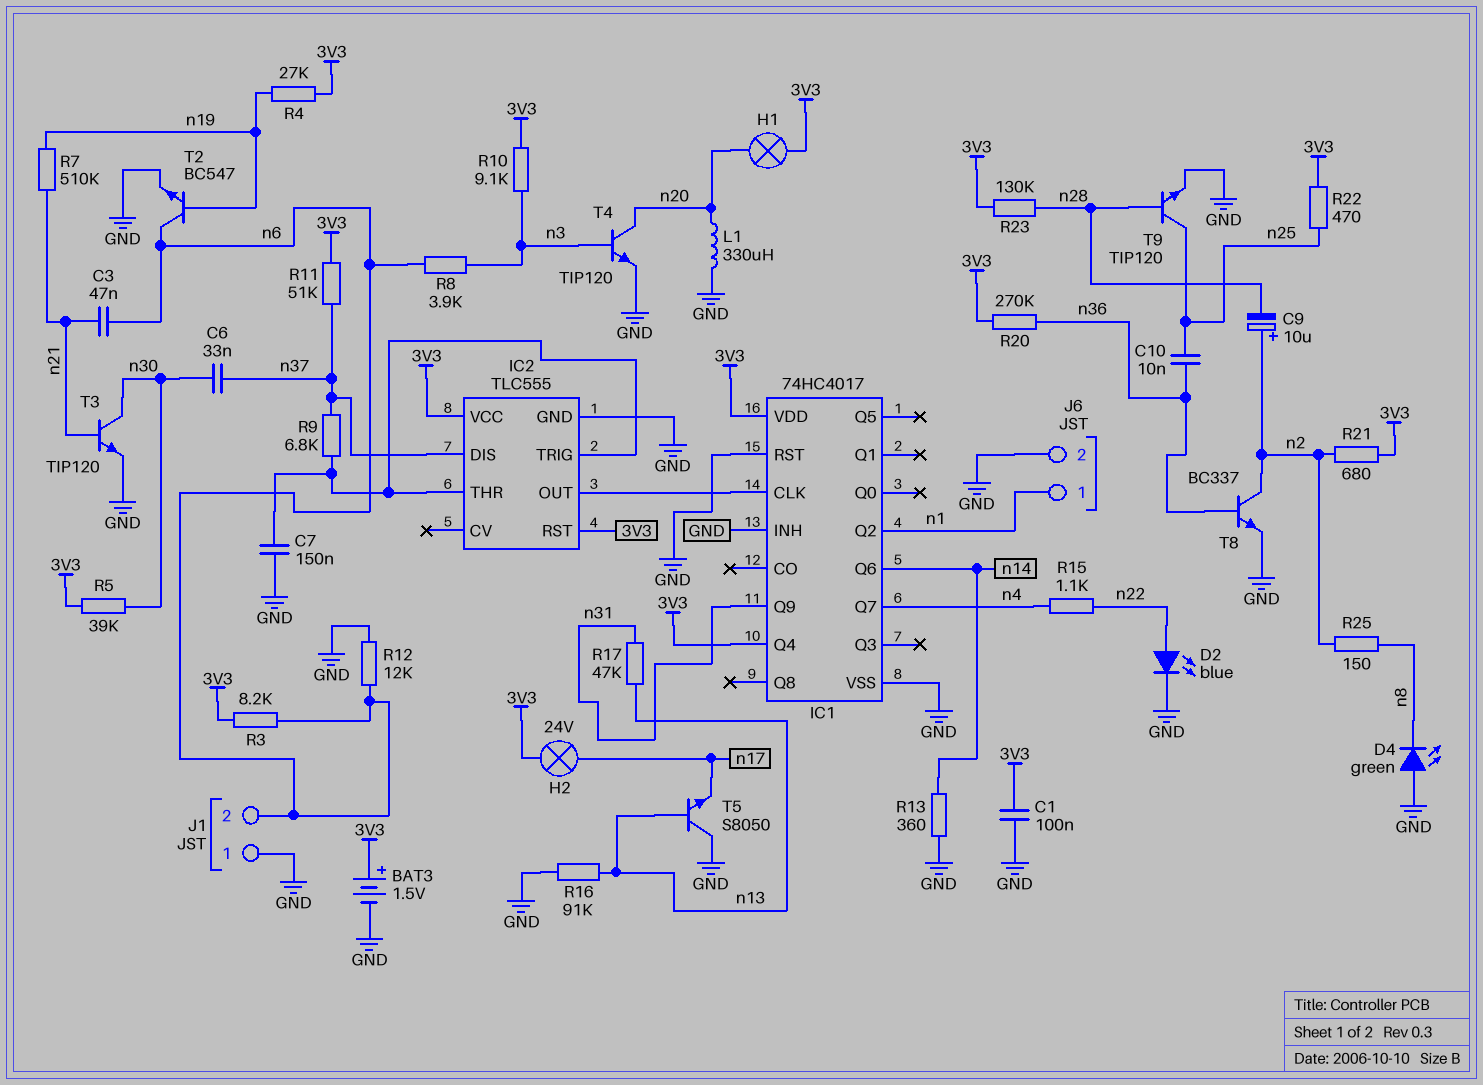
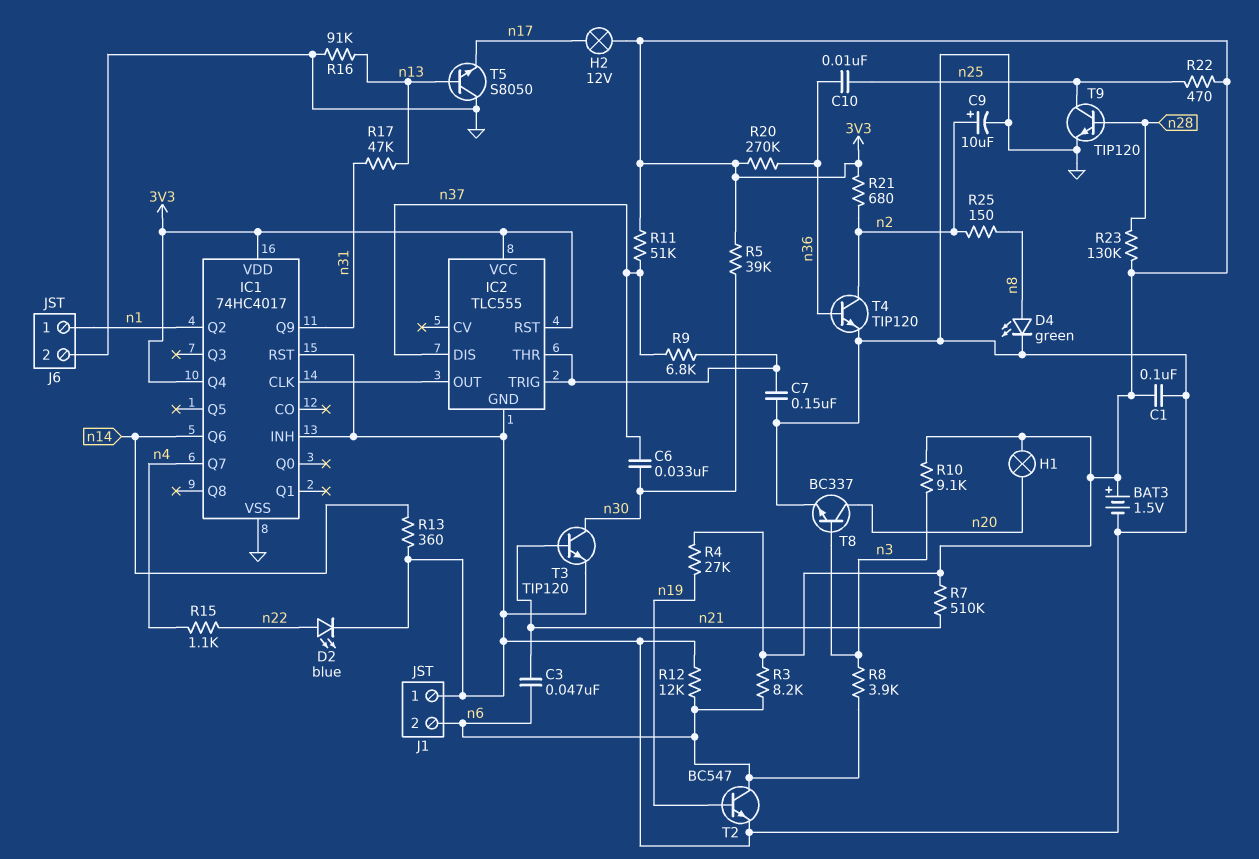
C9: 10uF (plus n2, minus n28) -> 10uF (plus n2, minus GND)
D4: LED green (A GND, K n8) -> LED green (A n8, K GND)
H2: lamp 24V (3V3, n17) -> lamp 12V (3V3, n17)
L1: 330uH (GND, n20) -> none
R7: 510k (n19, n21) -> 510k (3V3, n21)
T4: NPN TIP120 (B n3, C n20, E GND) -> NPN TIP120 (B n36, C n2, E GND)
T8: NPN BC337 (B n36, C n2, E GND) -> NPN BC337 (B n3, C n20, E GND)

